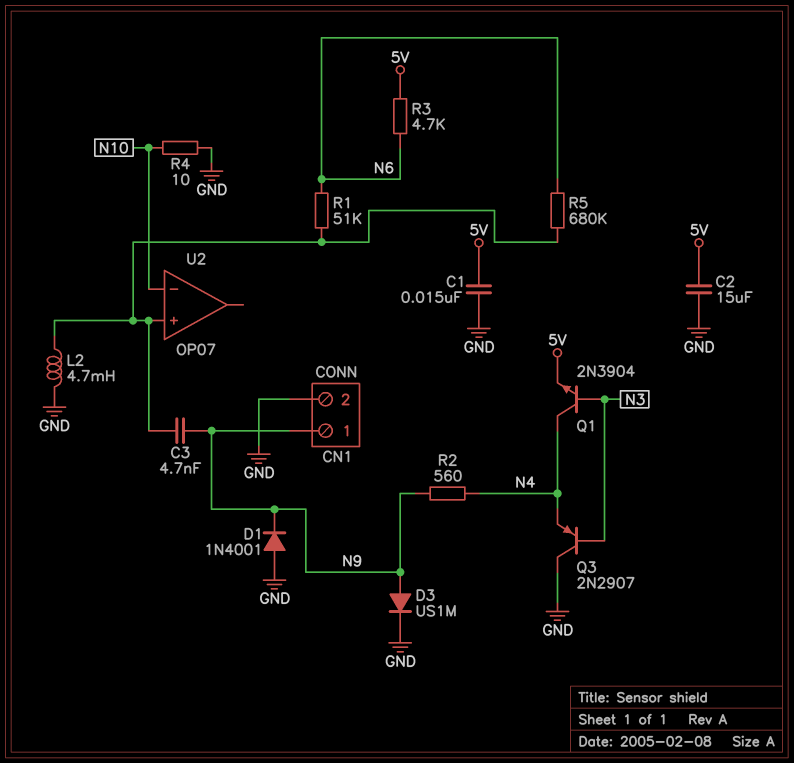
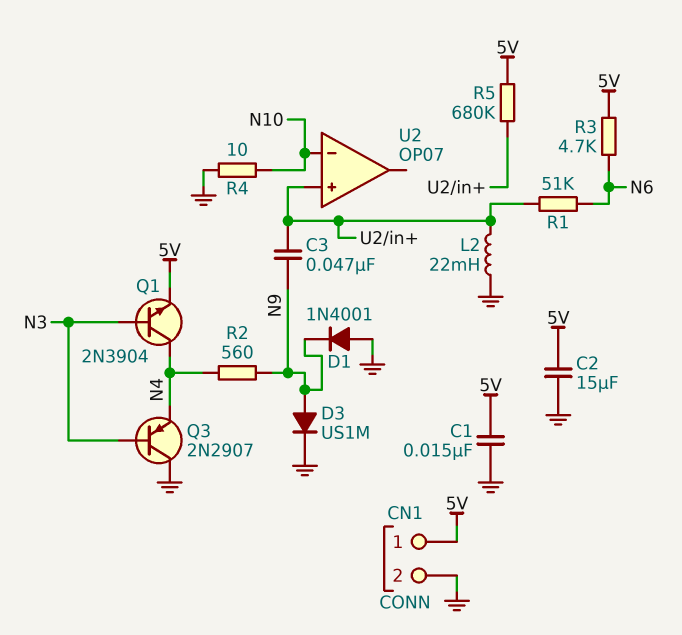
C3: 4.7nF (N9, U2/in+) -> 47nF (N9, U2/in+)
CN1 pin 1: N9 -> 5V
L2: 4.7mH (GND, U2/in+) -> 22mH (GND, U2/in+)
R5: 680k (N6, U2/in+) -> 680k (5V, U2/in+)

